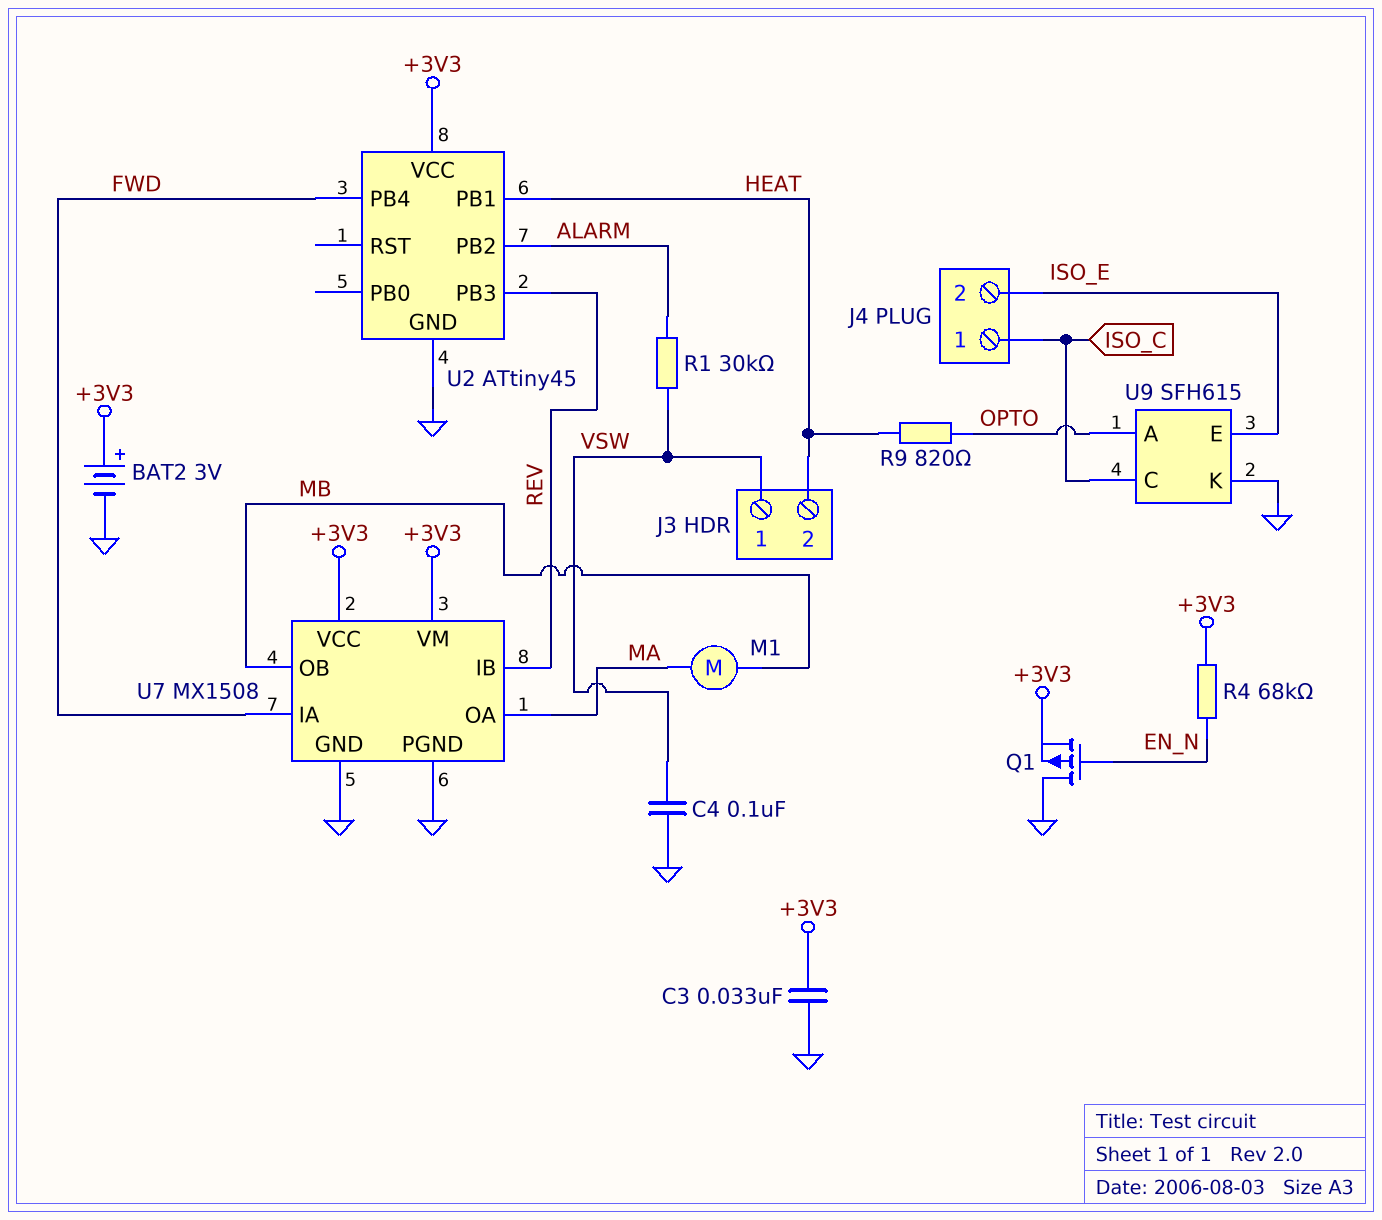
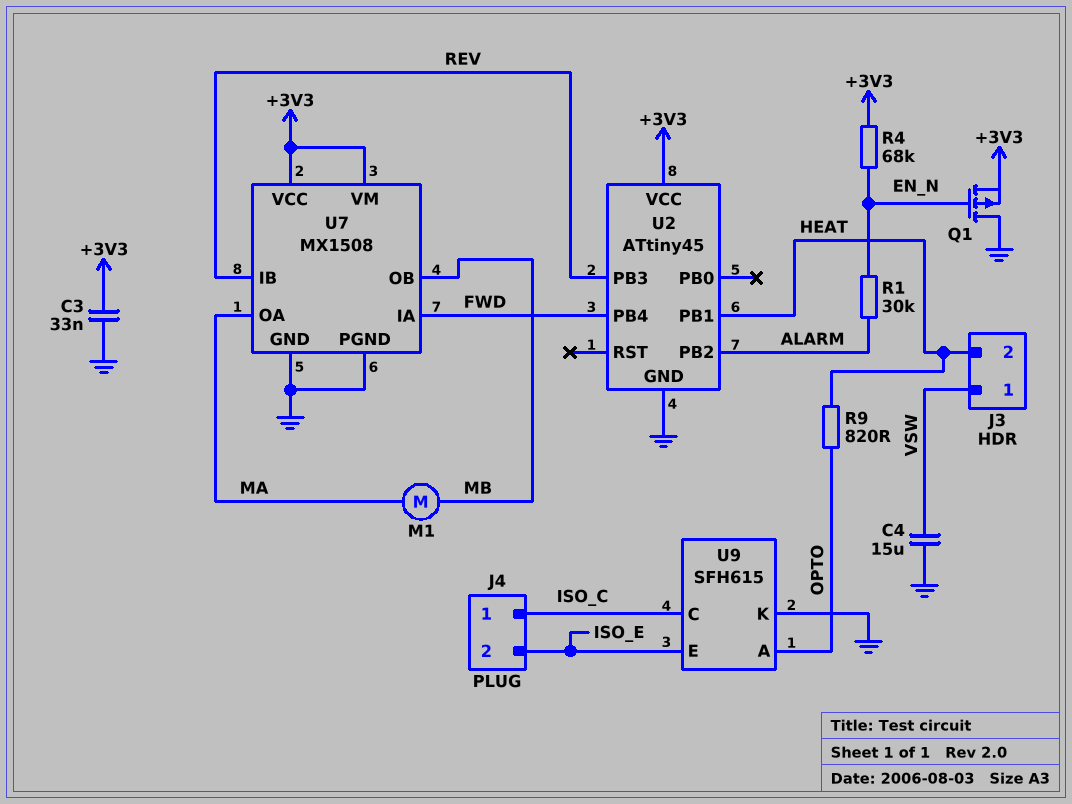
BAT2: 3V (plus +3V3, minus GND) -> none
C4: 100nF (GND, VSW) -> 15uF (GND, VSW)
R1: 30k (ALARM, VSW) -> 30k (ALARM, EN_N)

